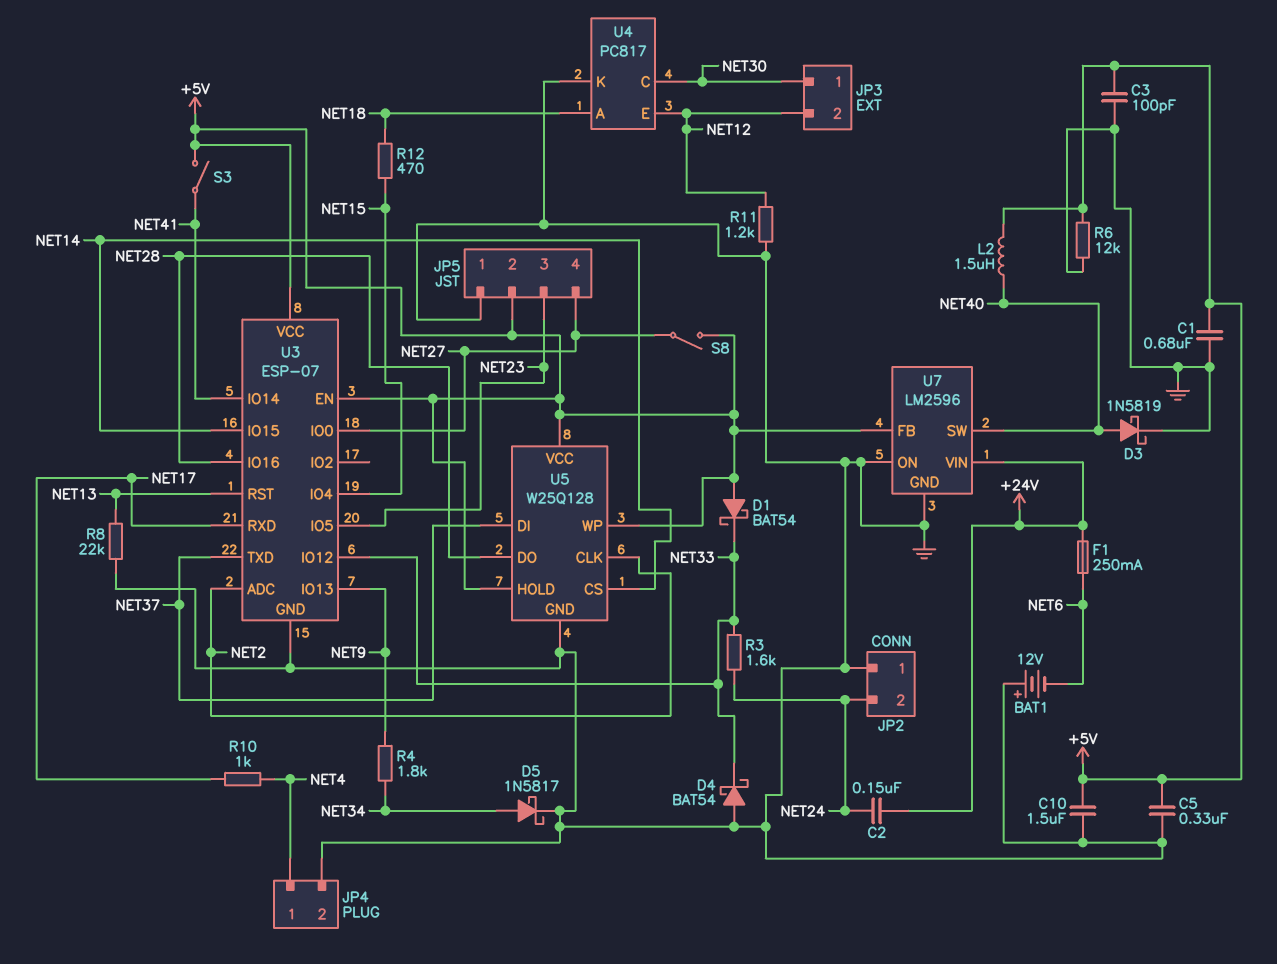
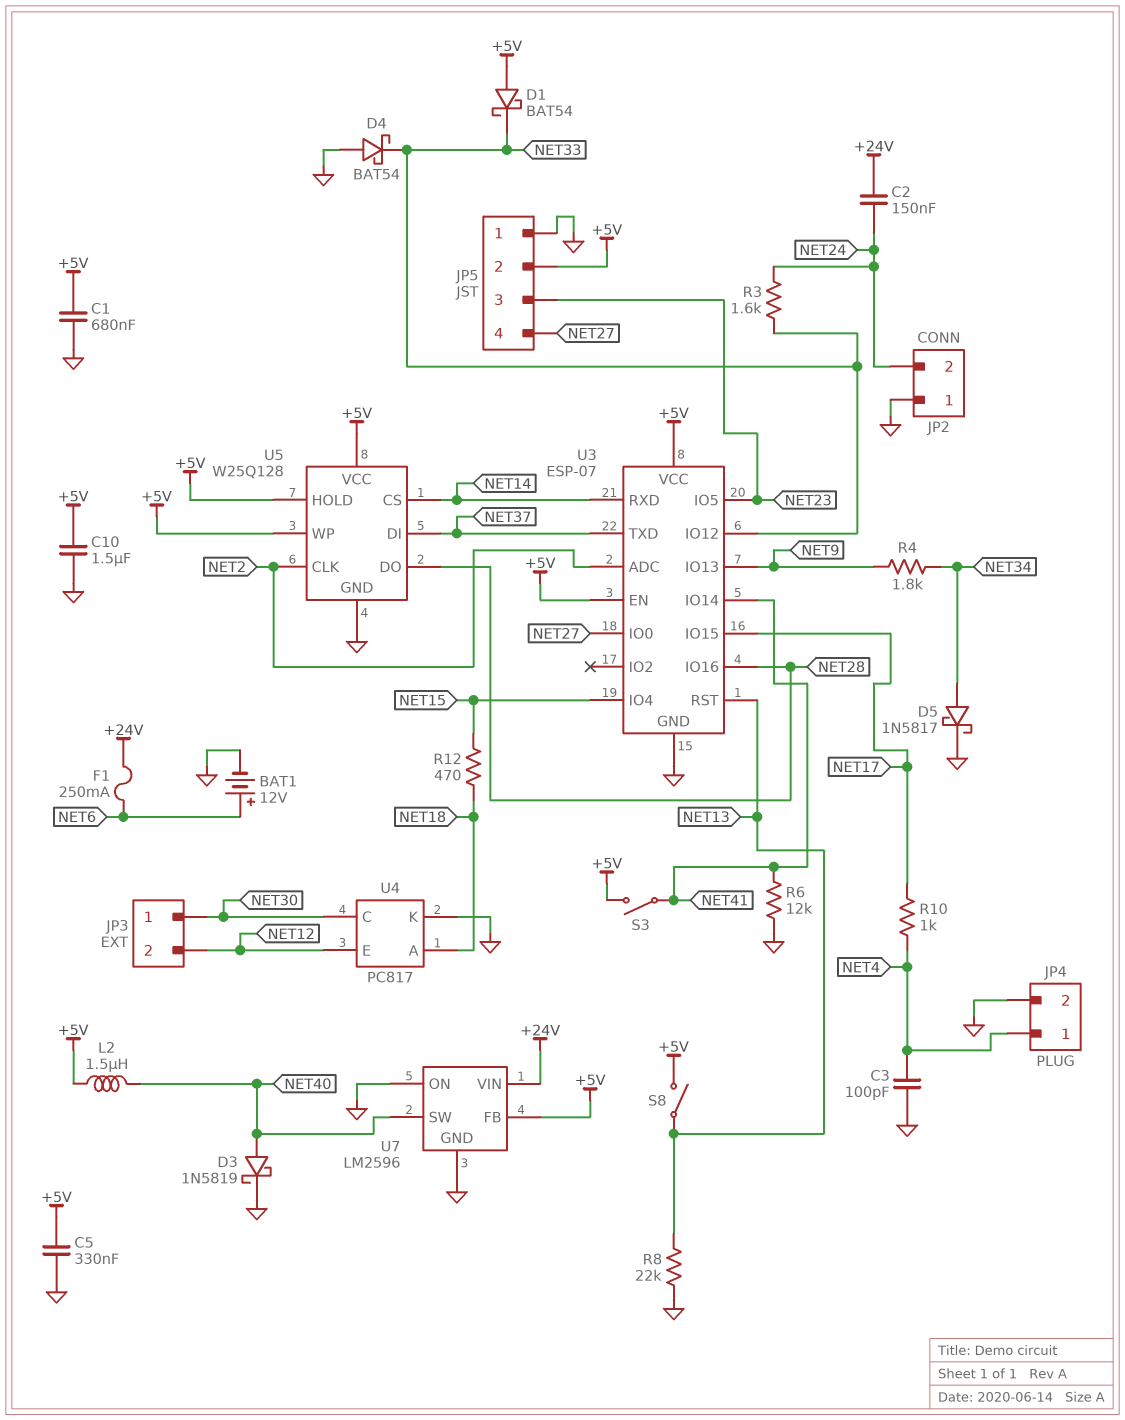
BAT1: 12V (plus GND, minus NET6) -> 12V (plus NET6, minus GND)
C3: 100pF (+5V, GND) -> 100pF (GND, NET4)
R6: 12k (+5V, GND) -> 12k (GND, NET41)
R11: 1.2k (GND, NET12) -> none
S8: switch (+5V, NET27) -> switch (+5V, NET13)
U3 pin IO15: NET14 -> NET17
U3 pin RXD: NET17 -> NET14

